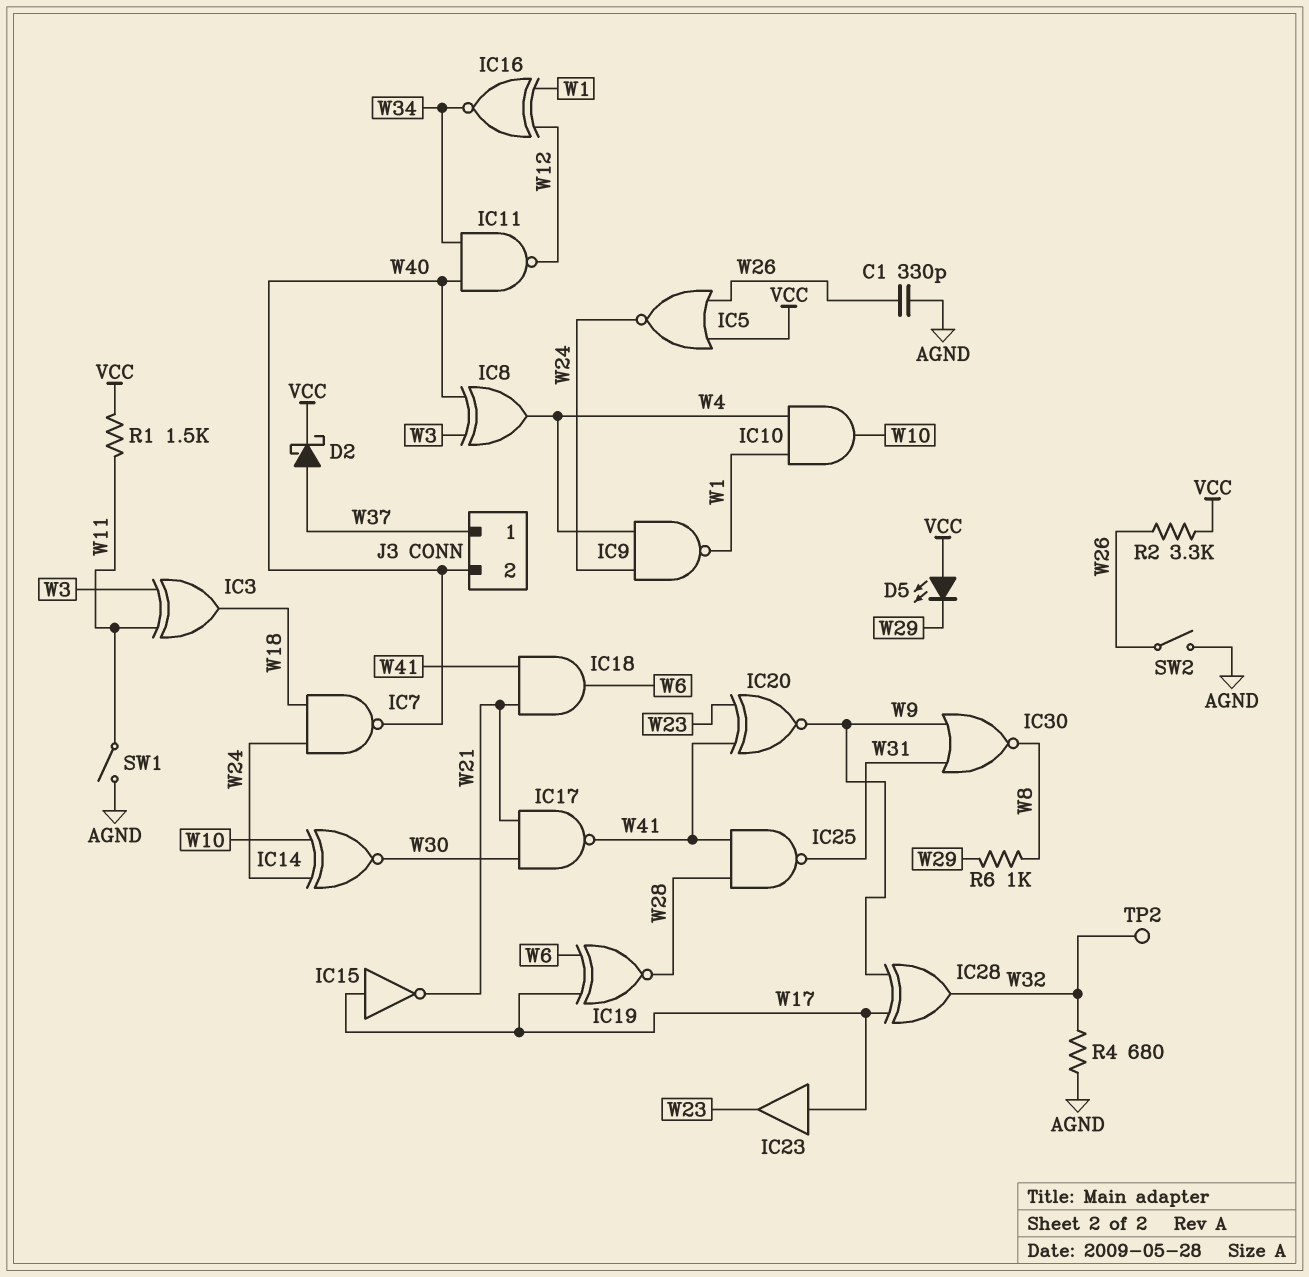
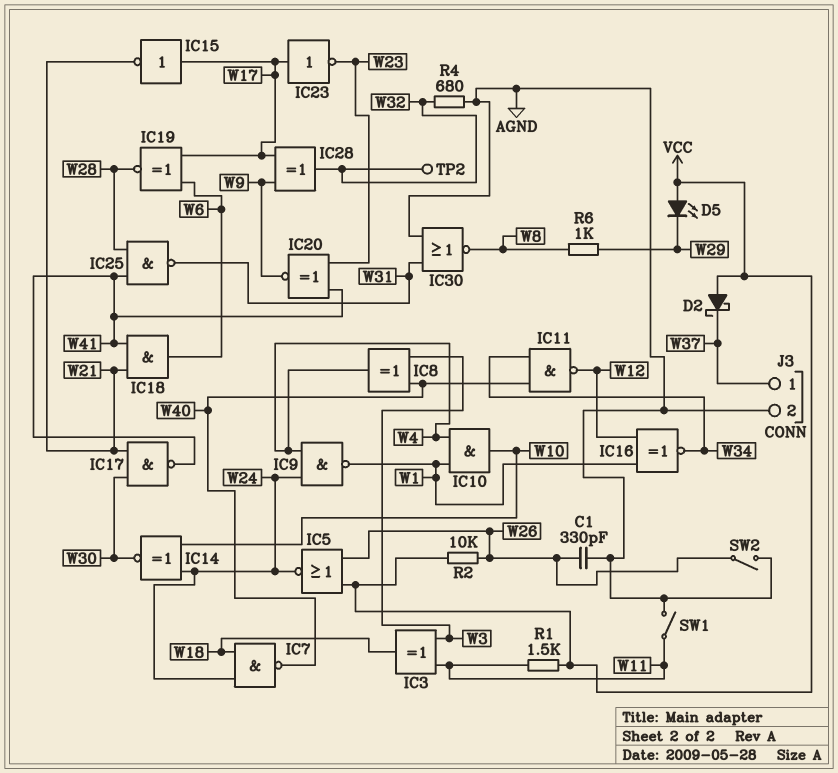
D2: schottky (A W37, K VCC) -> schottky (A VCC, K W37)
IC23: buffer (in W17, out W23) -> NOT (in W17, out W23)
IC30: NOR (in W9, in W31, out W8) -> NOR (in AGND, in W31, out W8)
J3 pin 2: W40 -> AGND
R2: 3.3k (VCC, W26) -> 10k (VCC, W26)

